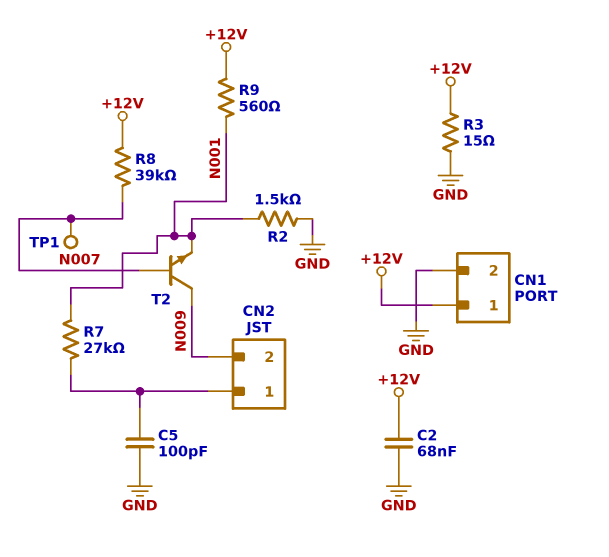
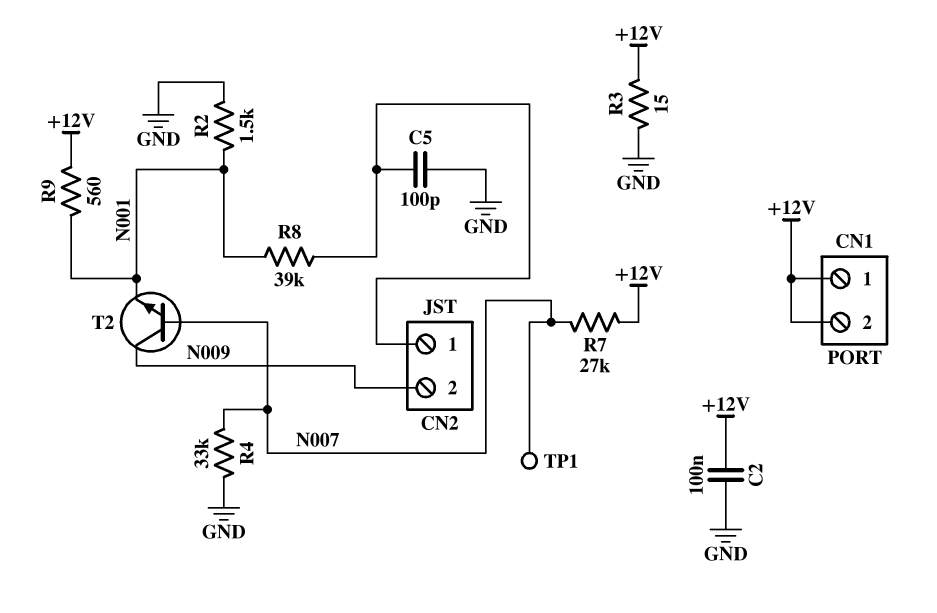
C2: 68nF (+12V, GND) -> 100nF (+12V, GND)
CN1 pin 2: GND -> +12V
R4: none -> 33k (GND, N007)
R7: 27k (CN2/1, N001) -> 27k (+12V, N007)
R8: 39k (+12V, N007) -> 39k (CN2/1, N001)

